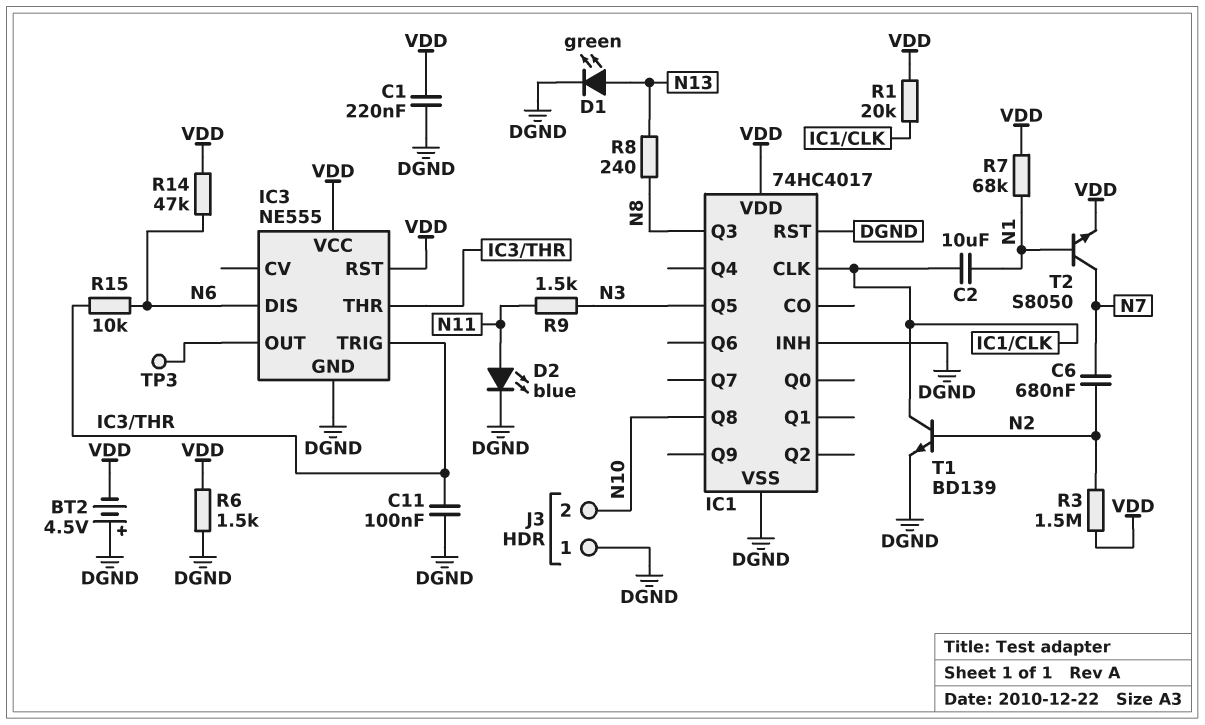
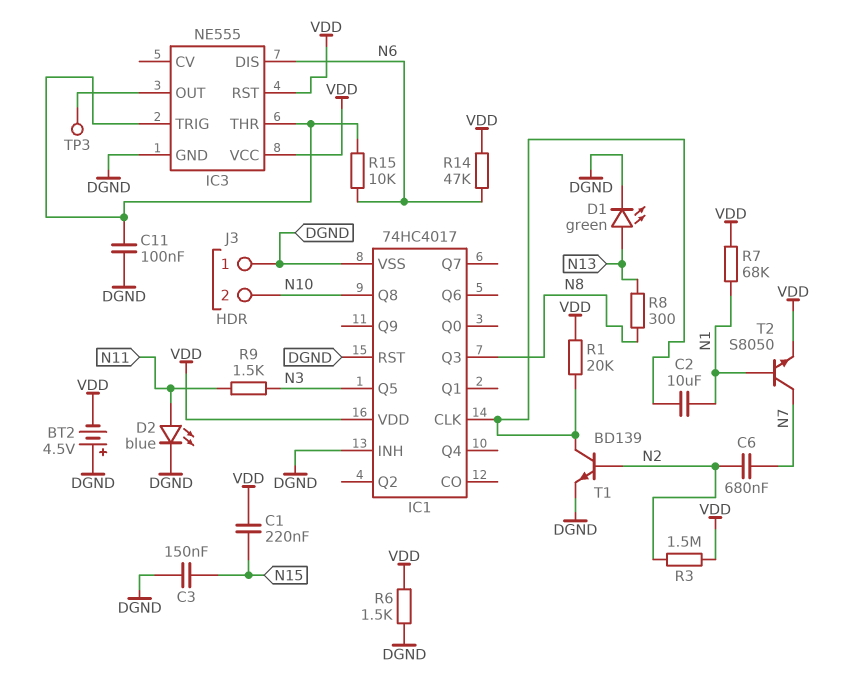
C1: 220nF (DGND, VDD) -> 220nF (N15, VDD)
C3: none -> 150nF (DGND, N15)
R8: 240 (N8, N13) -> 300 (N8, N13)

